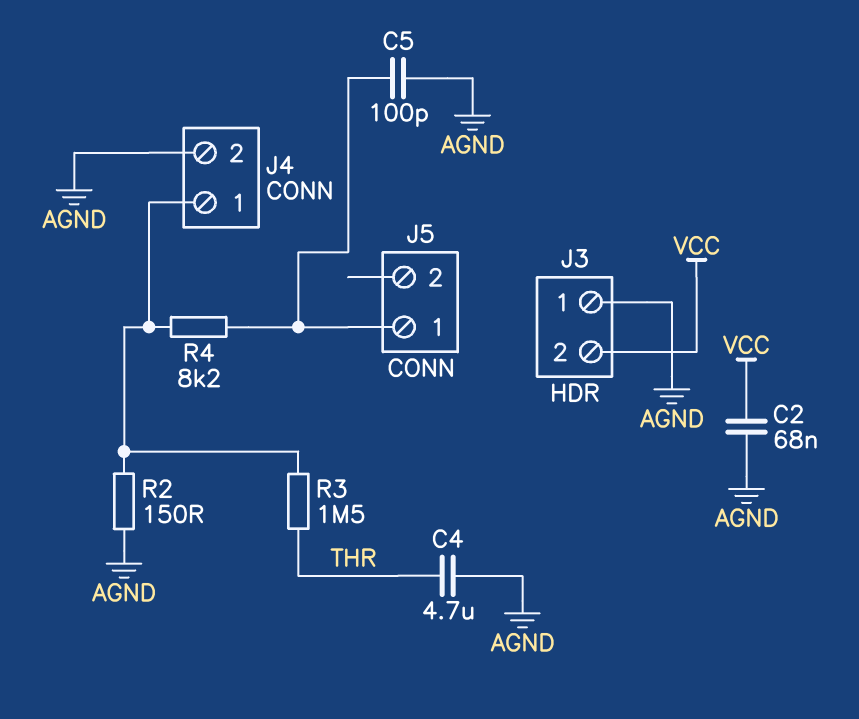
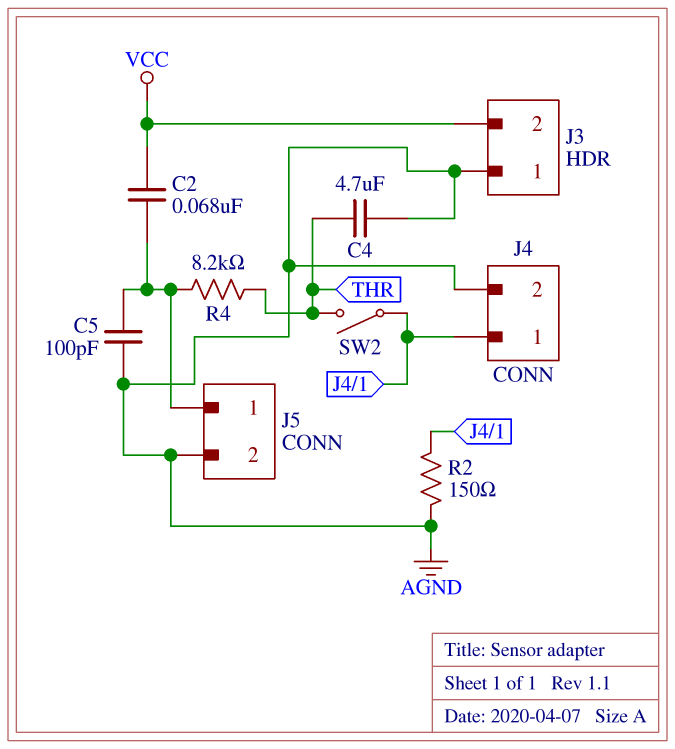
C2: 68nF (AGND, VCC) -> 68nF (J5/1, VCC)
J5 pin 2: none -> AGND
R3: 1.5M (J4/1, THR) -> none
R4: 8.2k (J4/1, J5/1) -> 8.2k (J5/1, THR)
SW2: none -> switch (J4/1, THR)

